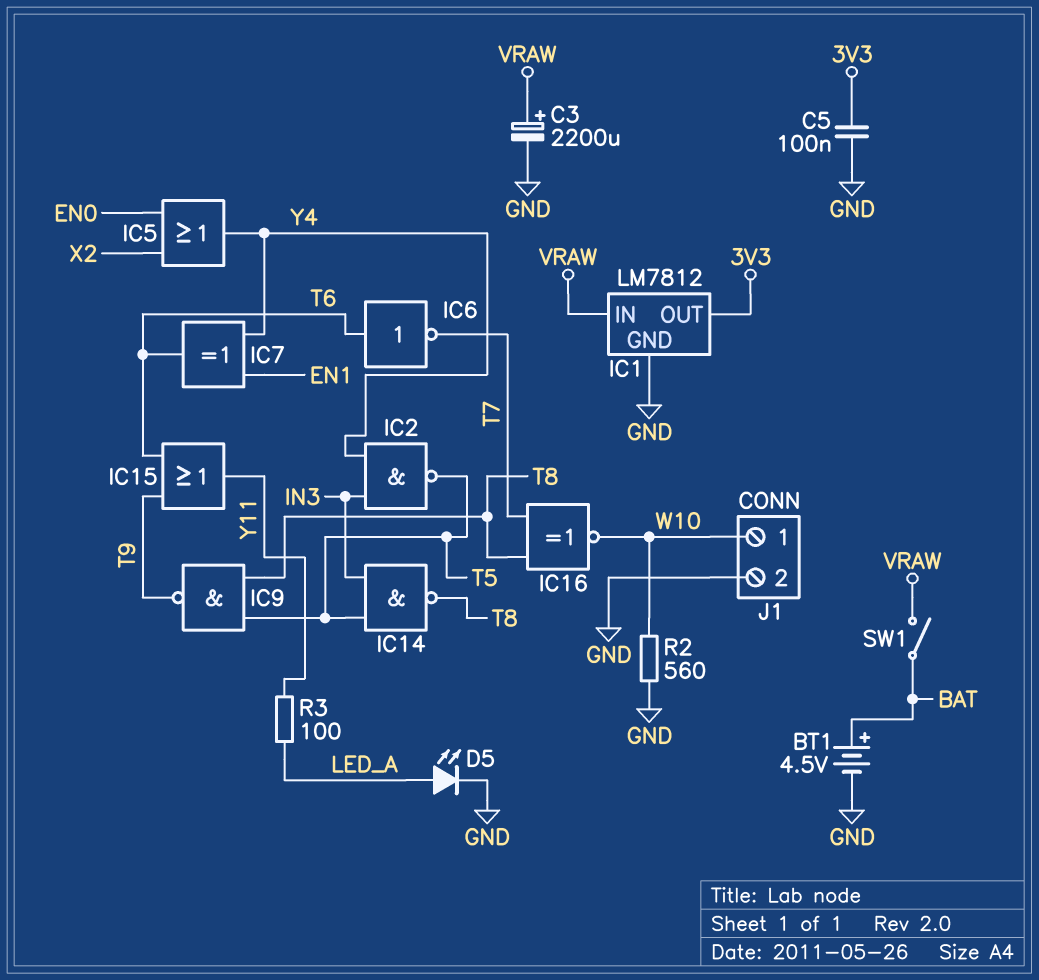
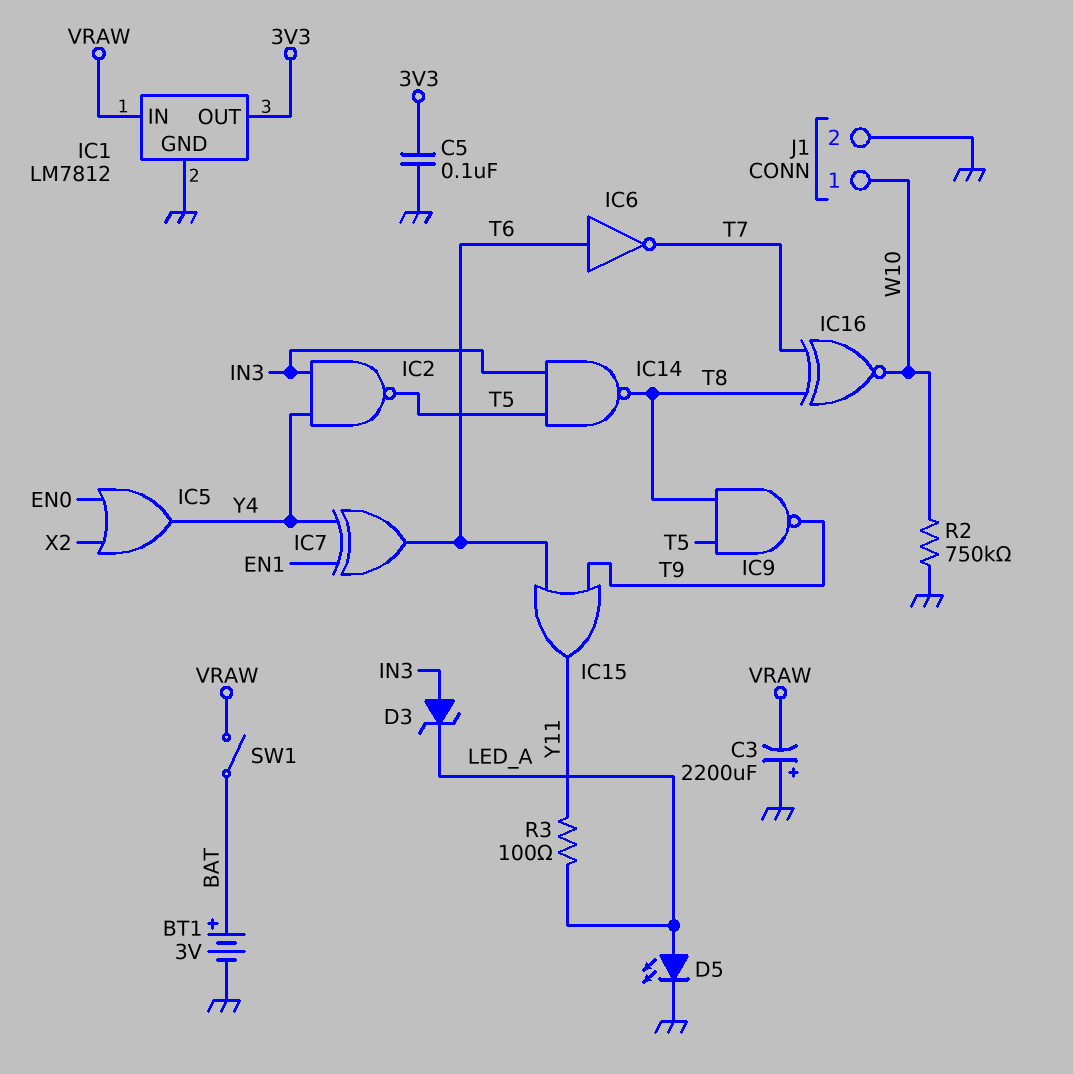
BT1: 4.5V (plus BAT, minus GND) -> 3V (plus BAT, minus GND)
C3: 2200uF (plus VRAW, minus GND) -> 2200uF (plus GND, minus VRAW)
D3: none -> zener (A IN3, K LED_A)
R2: 560 (GND, W10) -> 750k (GND, W10)

